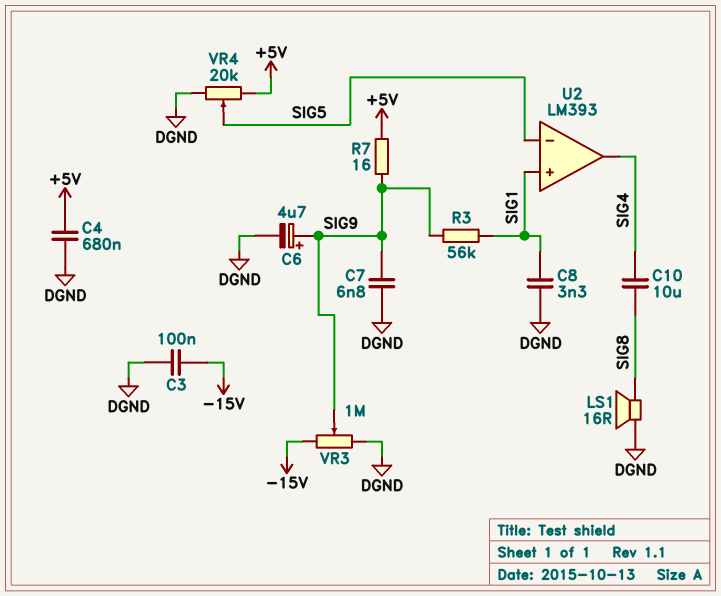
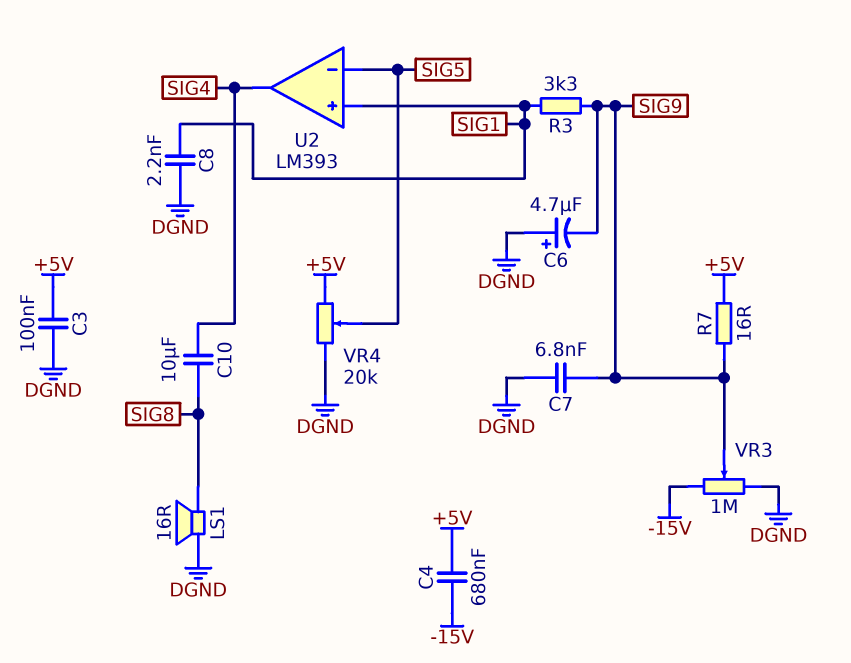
C3: 100nF (-15V, DGND) -> 100nF (+5V, DGND)
C4: 680nF (+5V, DGND) -> 680nF (+5V, -15V)
C6: 4.7uF (plus SIG9, minus DGND) -> 4.7uF (plus DGND, minus SIG9)
C8: 3.3nF (DGND, SIG1) -> 2.2nF (DGND, SIG1)
R3: 56k (SIG1, SIG9) -> 3.3k (SIG1, SIG9)

